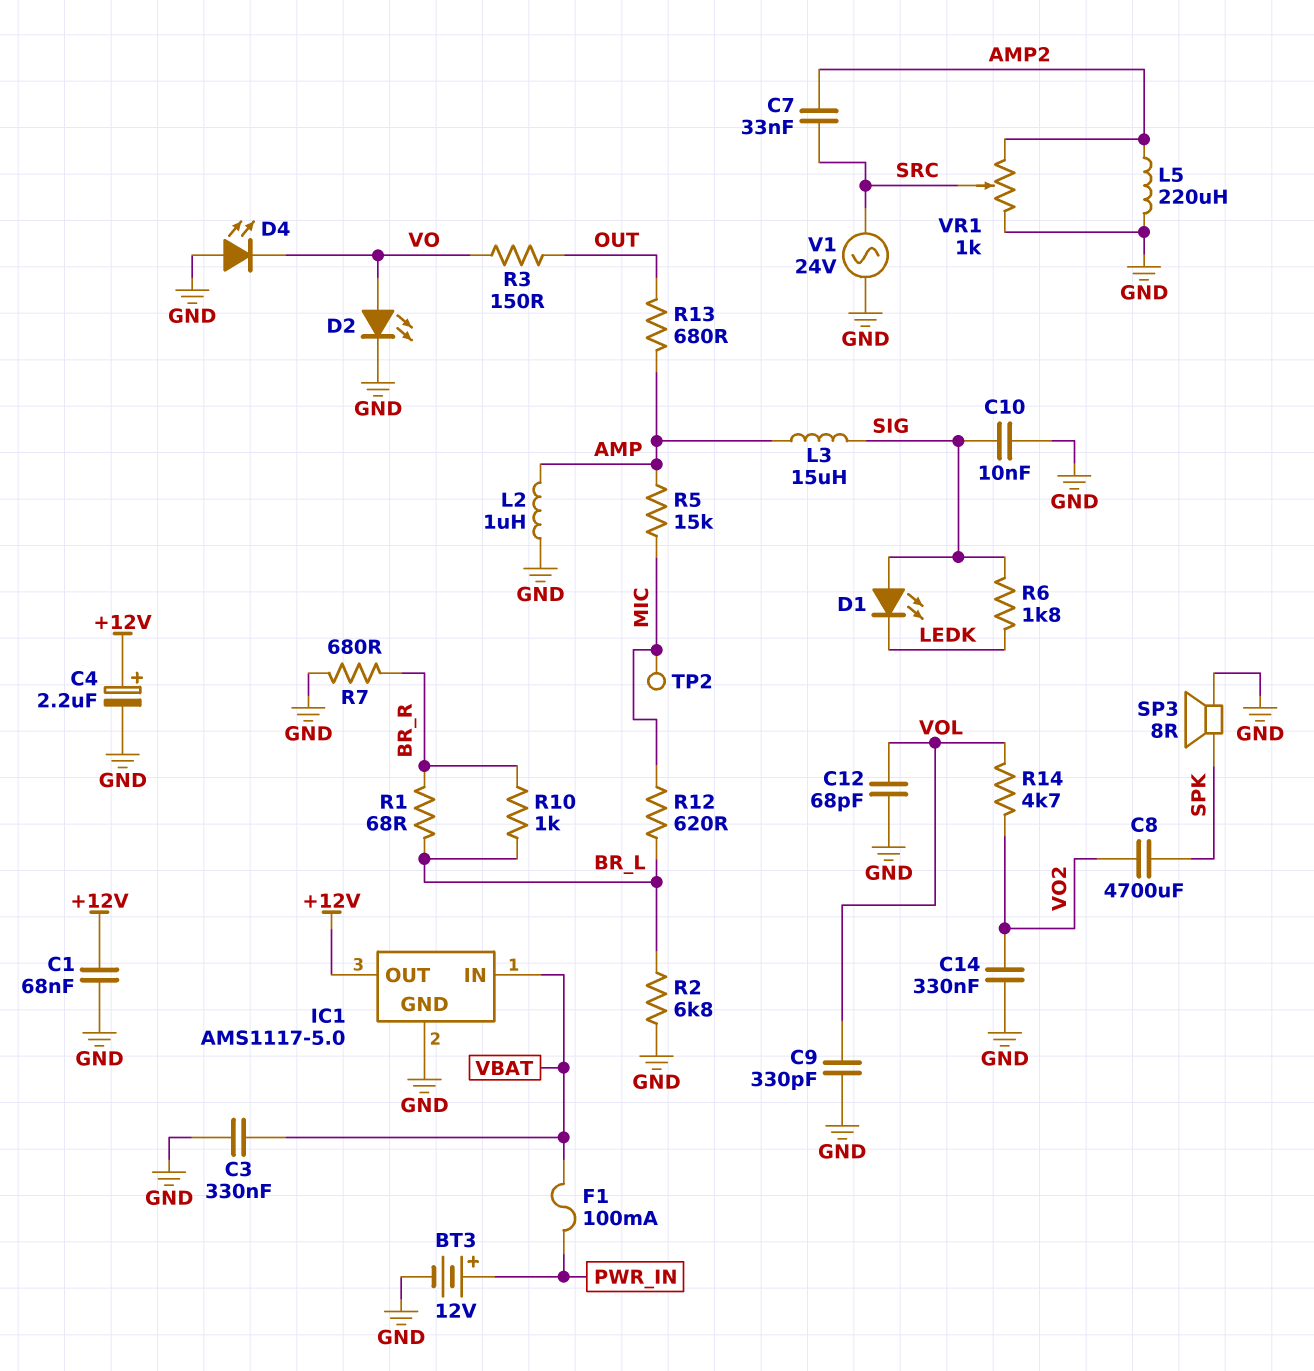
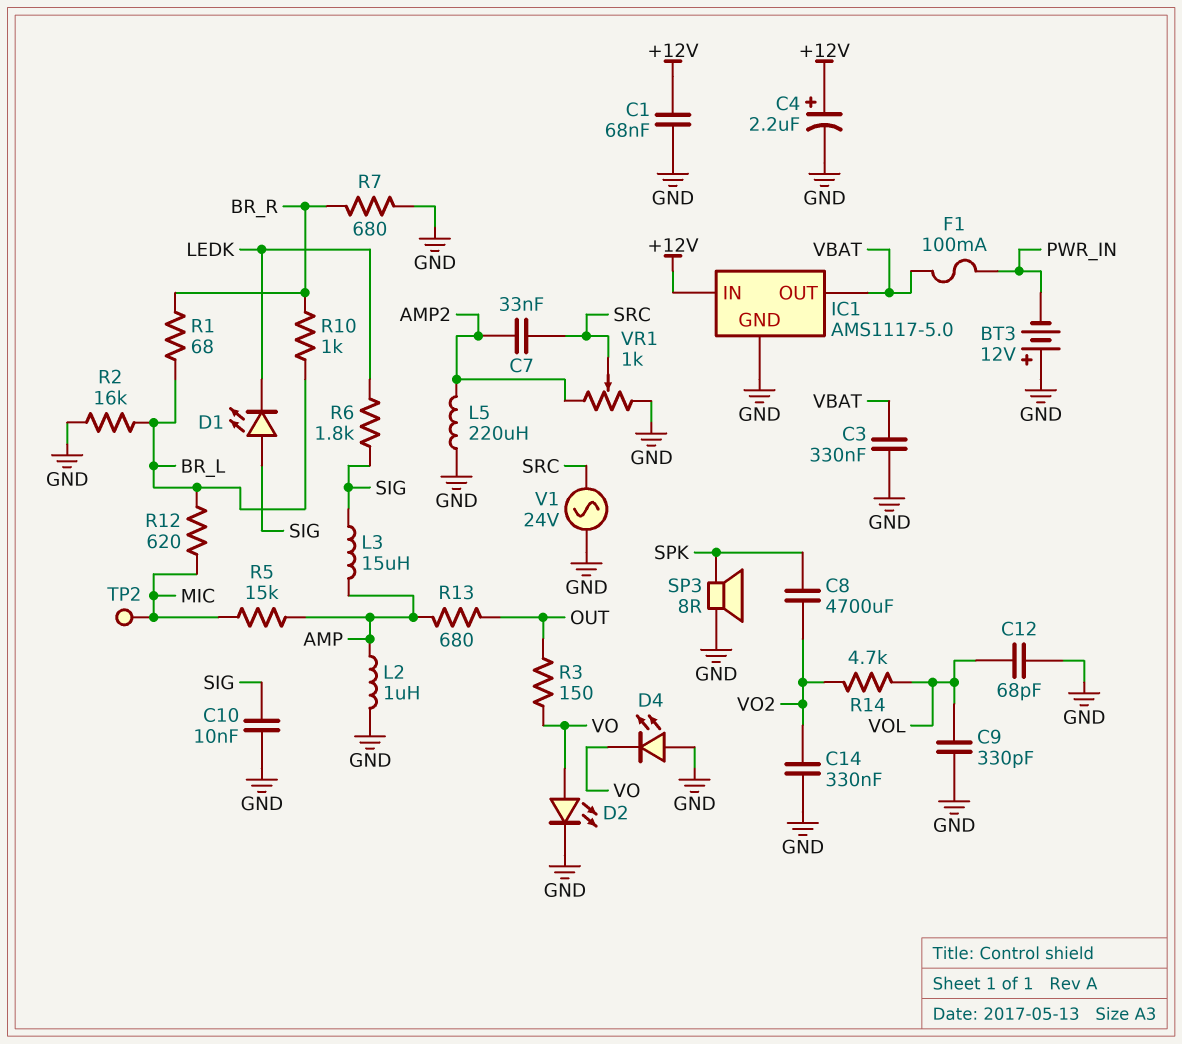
BT3: 12V (plus PWR_IN, minus GND) -> 12V (plus GND, minus PWR_IN)
IC1 pin IN: VBAT -> +12V
IC1 pin OUT: +12V -> VBAT
R2: 6.8k (BR_L, GND) -> 16k (BR_L, GND)

